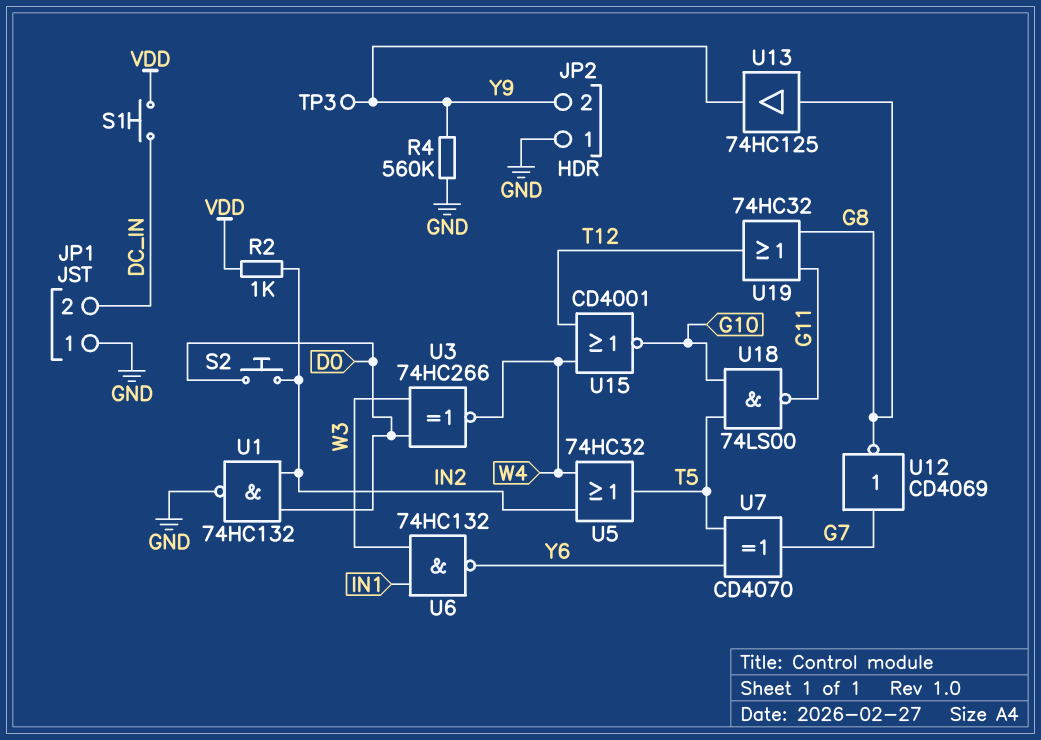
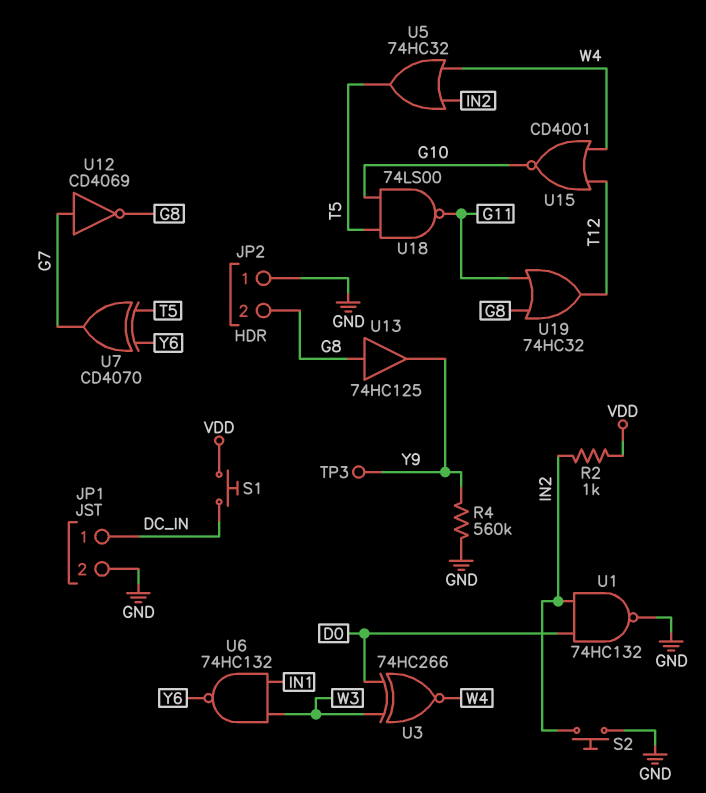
JP1 pin 1: GND -> DC_IN
JP1 pin 2: DC_IN -> GND
JP2 pin 2: Y9 -> G8
S2: button (D0, IN2) -> button (GND, IN2)

